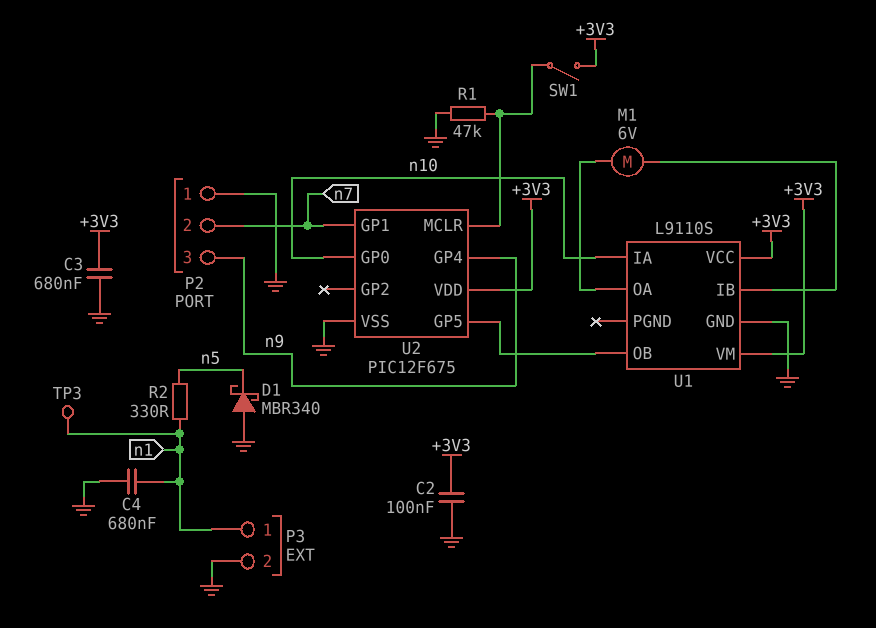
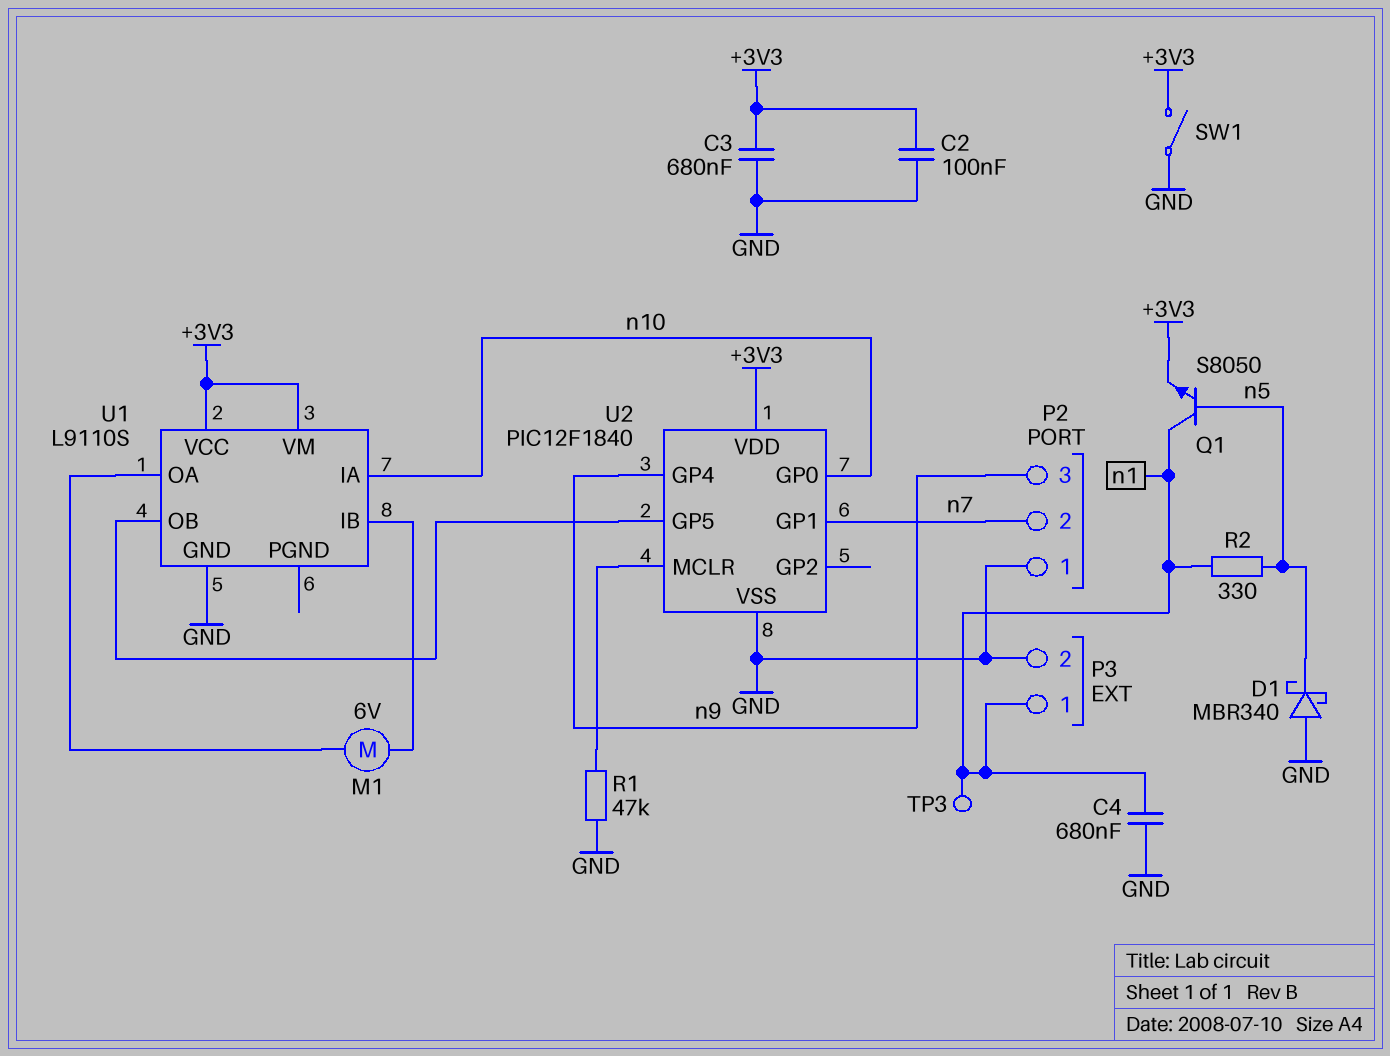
Q1: none -> NPN S8050 (B n5, C n1, E +3V3)
SW1: switch (+3V3, U2/MCLR) -> switch (+3V3, GND)
U2: PIC12F675 -> PIC12F1840

